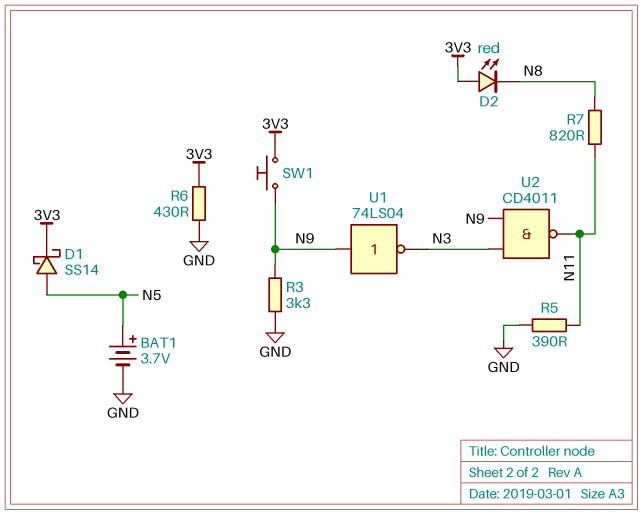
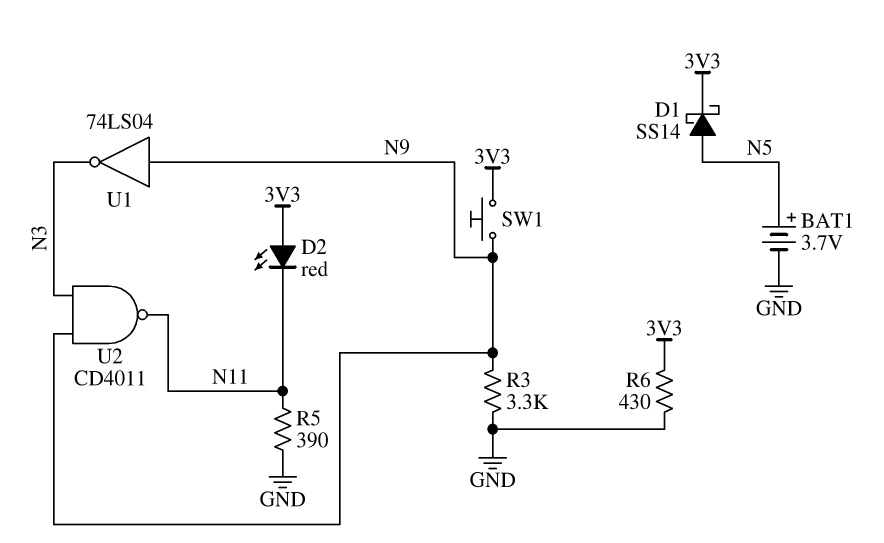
D2: LED red (A 3V3, K N8) -> LED red (A 3V3, K N11)
R7: 820 (N8, N11) -> none

